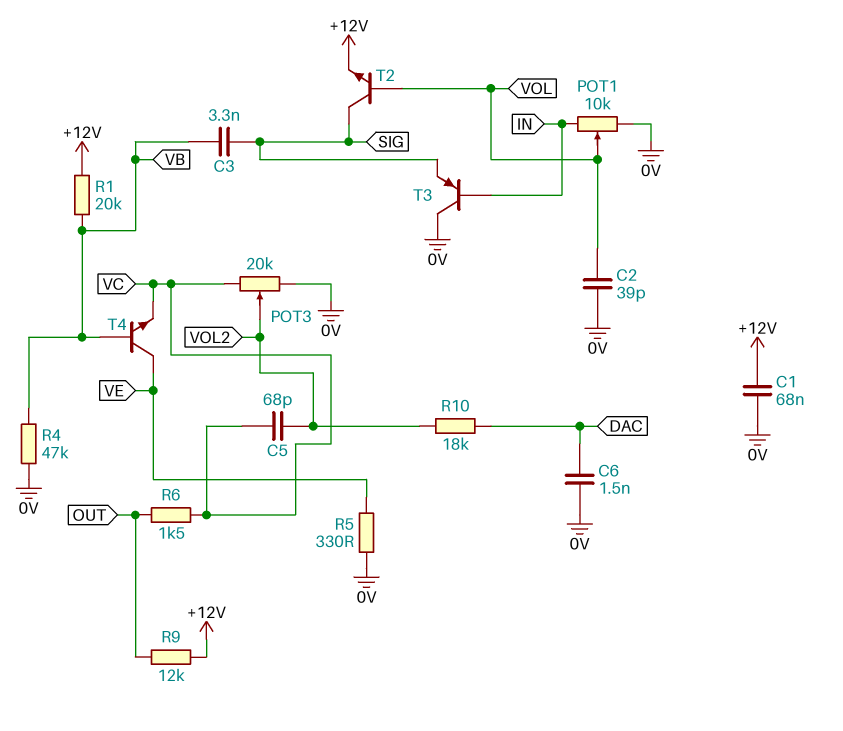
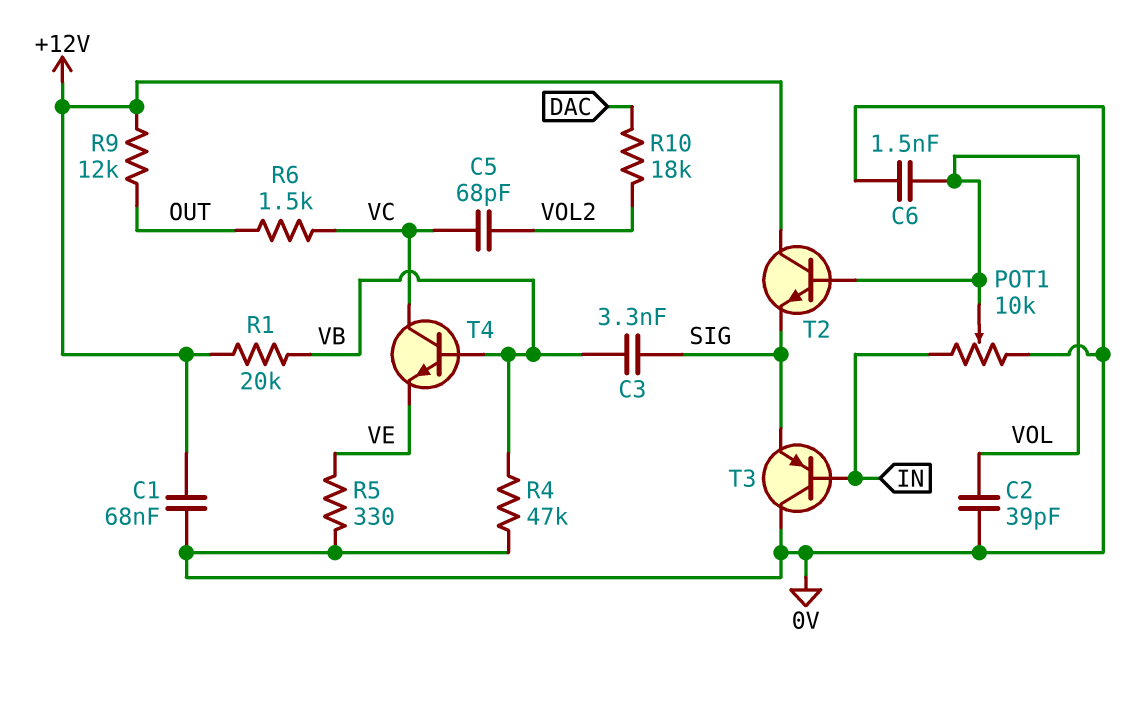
C6: 1.5nF (0V, DAC) -> 1.5nF (0V, VOL)
POT3: 20k (0V, VC, wiper VOL2) -> none
T2: NPN (B VOL, C SIG, E +12V) -> NPN (B VOL, C +12V, E SIG)
T4: NPN (B VB, C VE, E VC) -> NPN (B VB, C VC, E VE)

